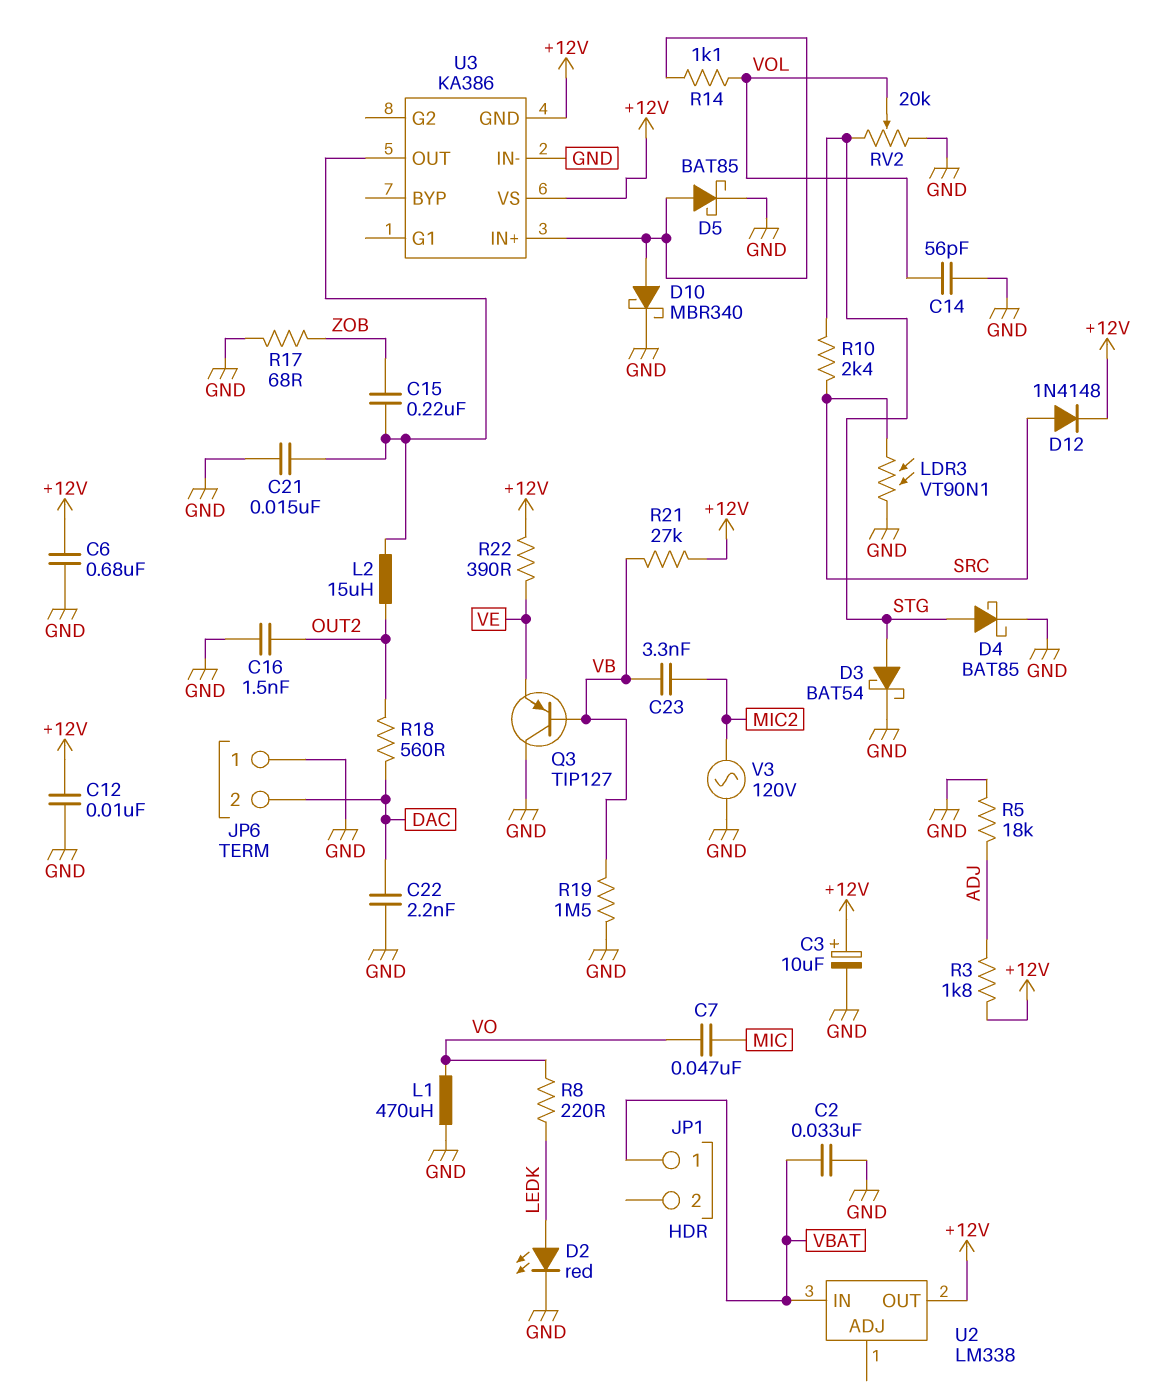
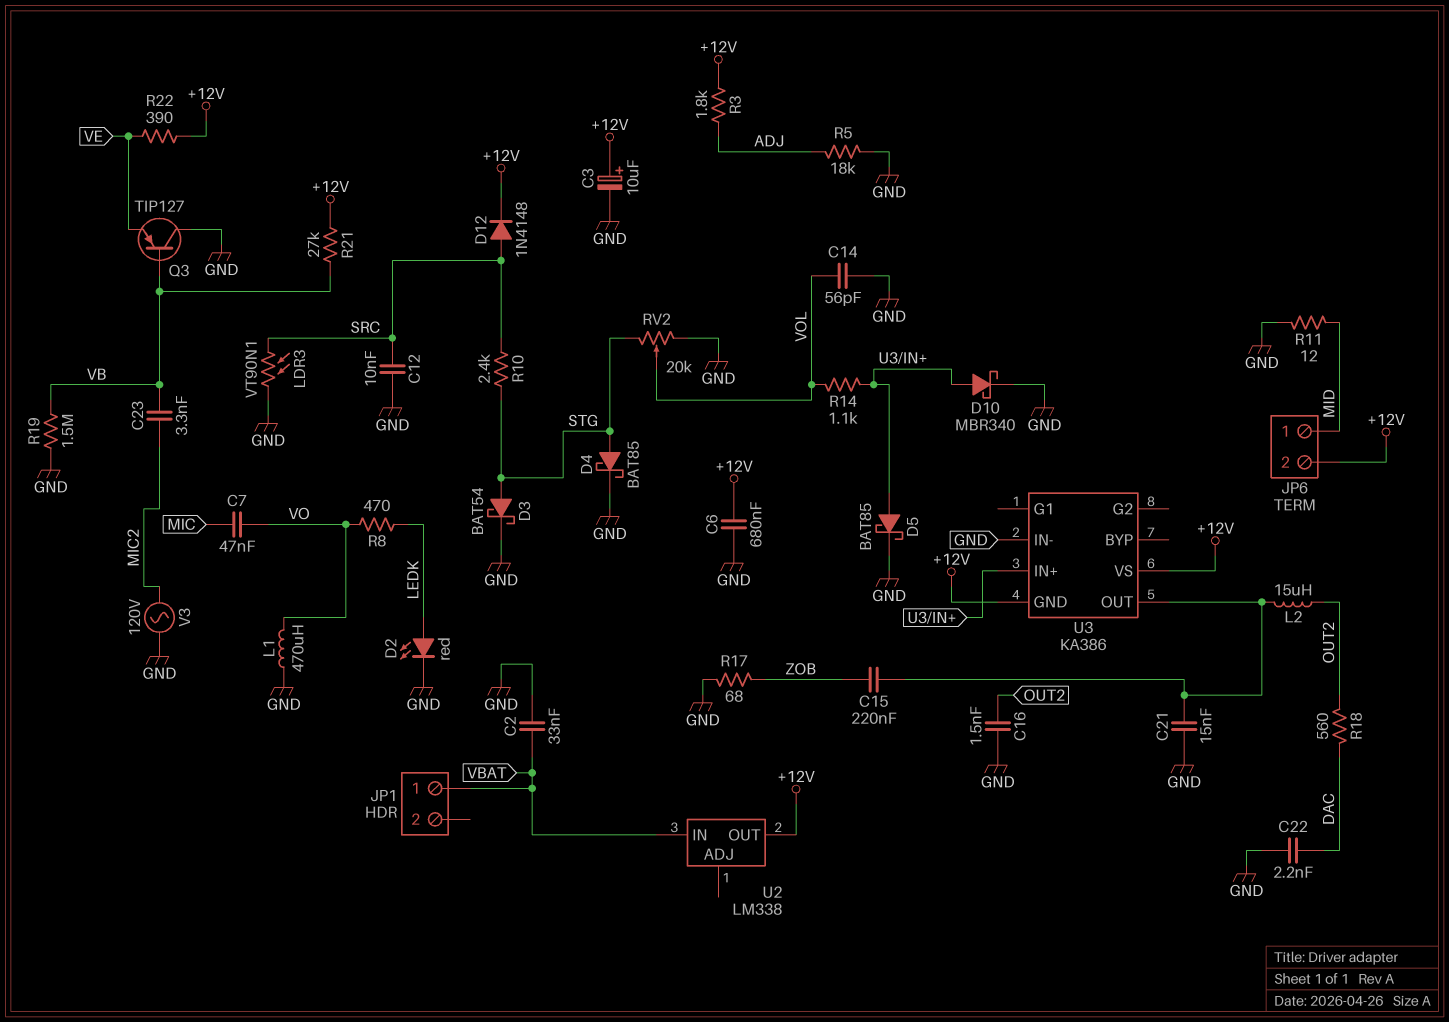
C12: 10nF (+12V, GND) -> 10nF (GND, SRC)
JP6 pin 1: GND -> MID
JP6 pin 2: DAC -> +12V
R8: 220 (LEDK, VO) -> 470 (LEDK, VO)
R11: none -> 12 (GND, MID)

